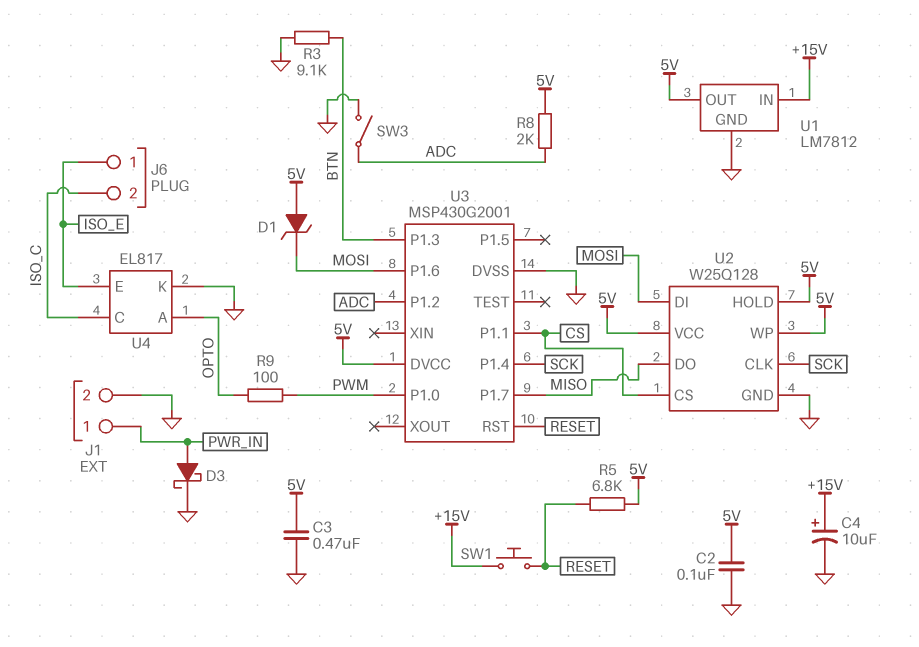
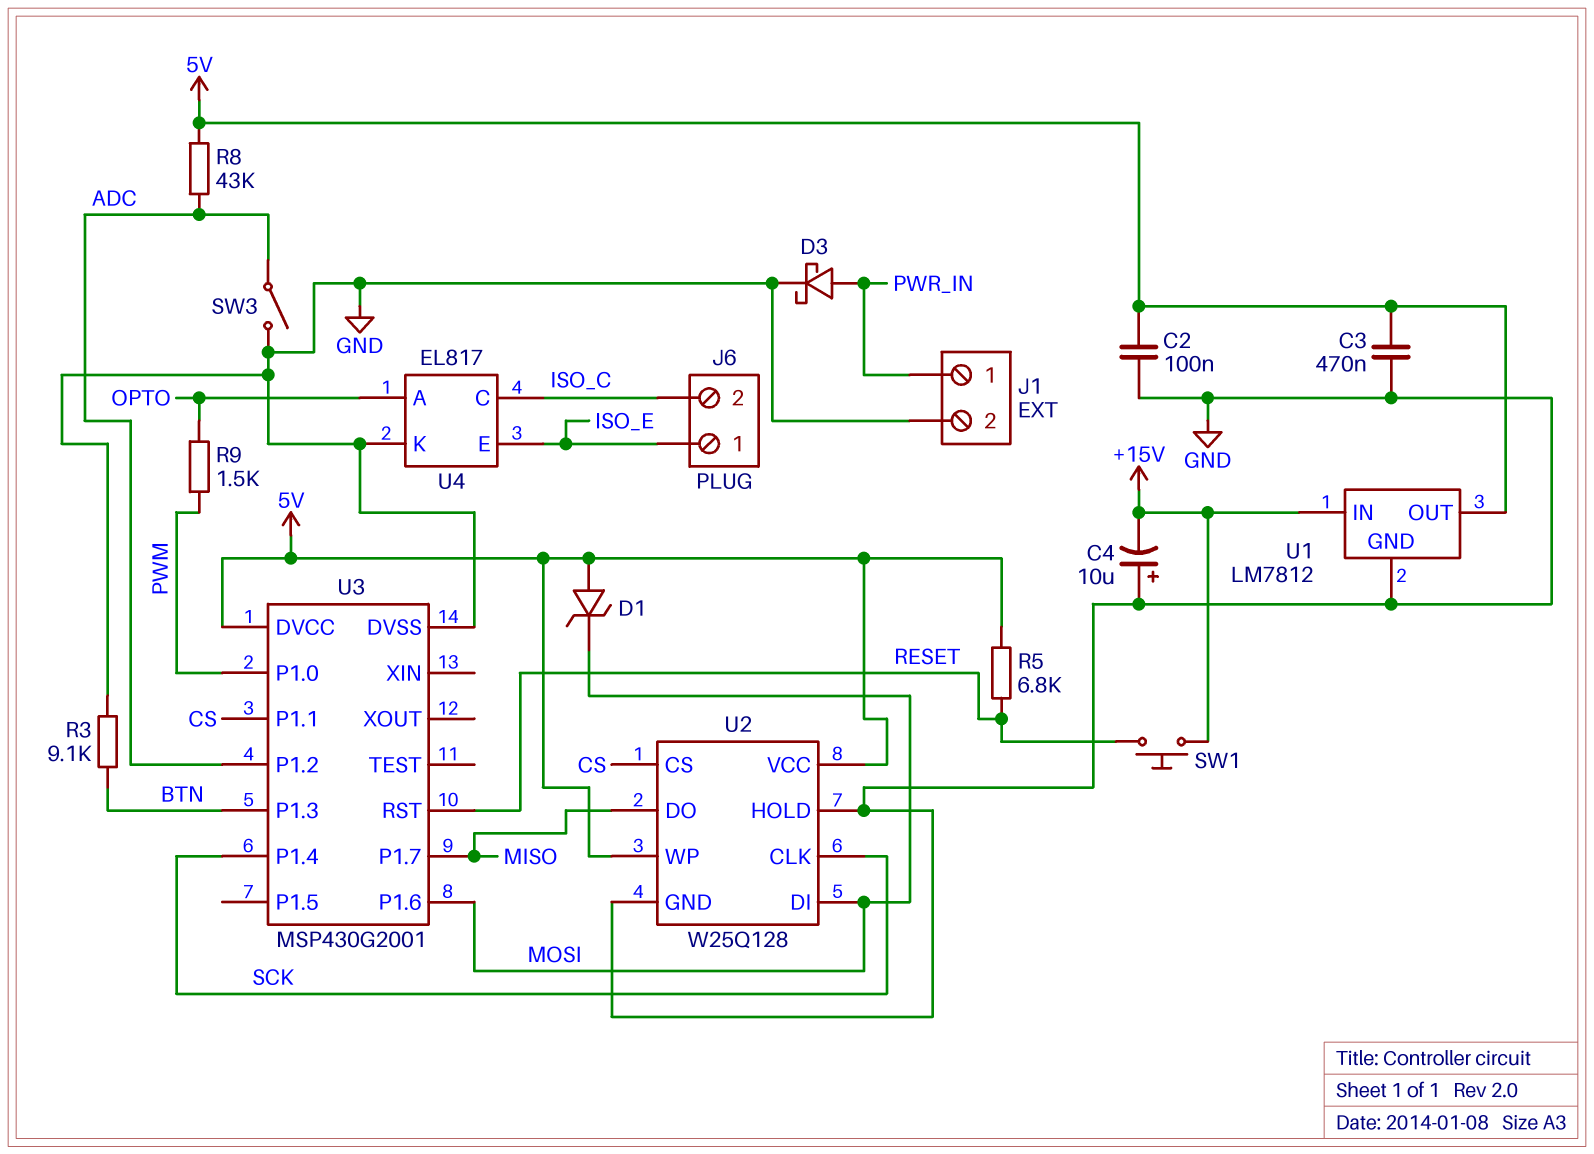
C4: 10uF (plus +15V, minus GND) -> 10uF (plus GND, minus +15V)
R8: 2k (5V, ADC) -> 43k (5V, ADC)
R9: 100 (OPTO, PWM) -> 1.5k (OPTO, PWM)
U2 pin HOLD: 5V -> GND

